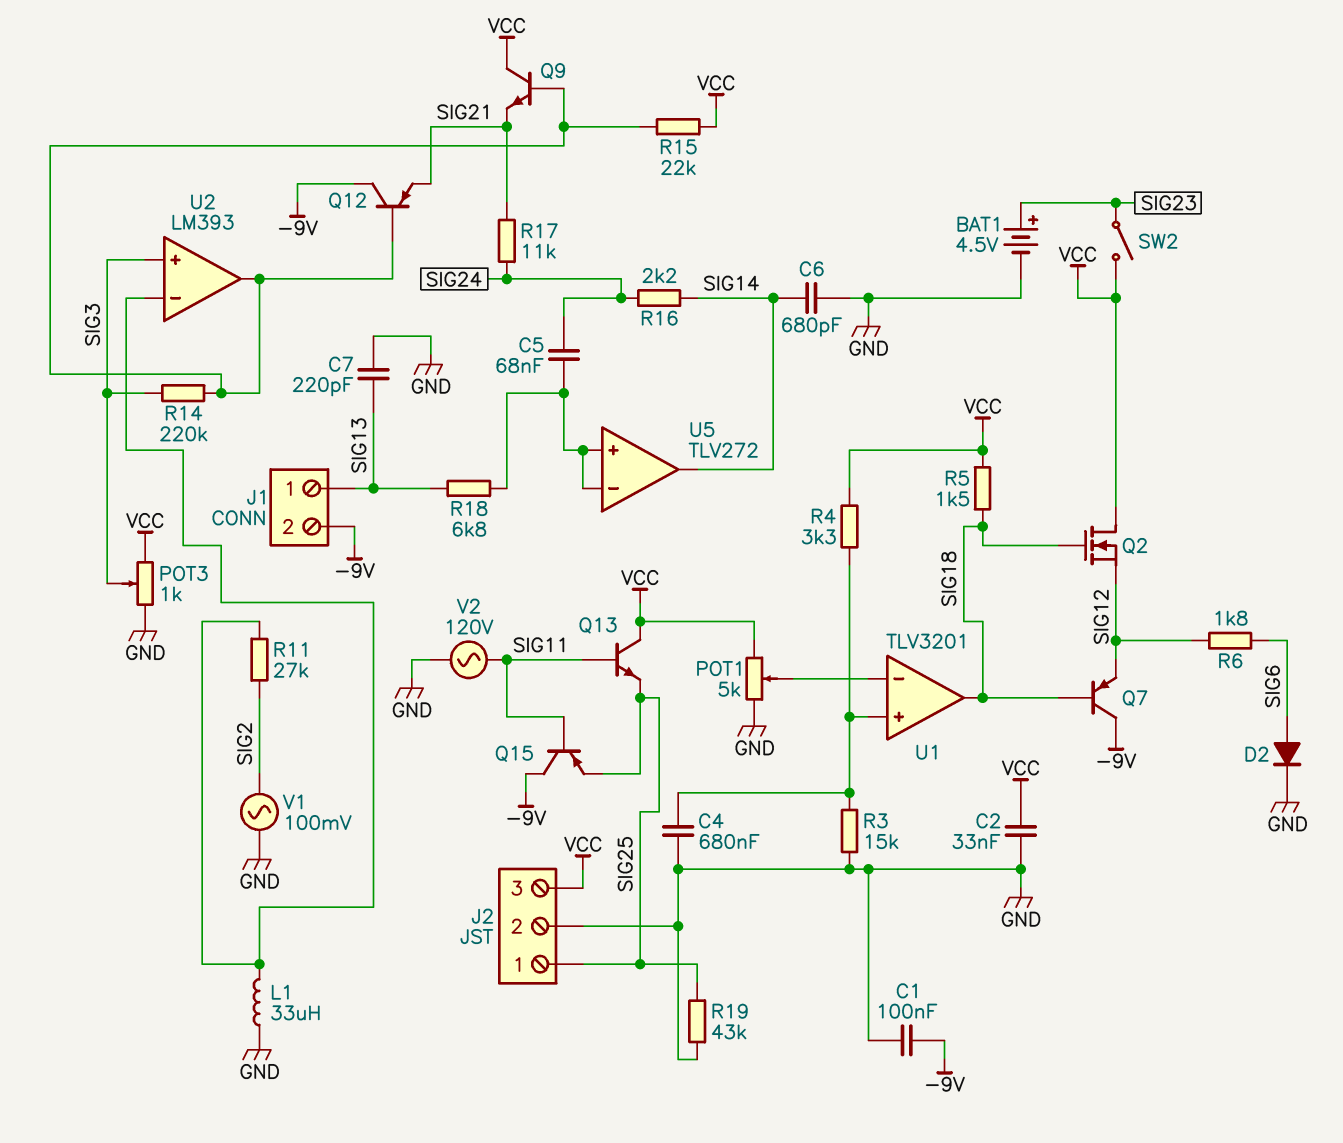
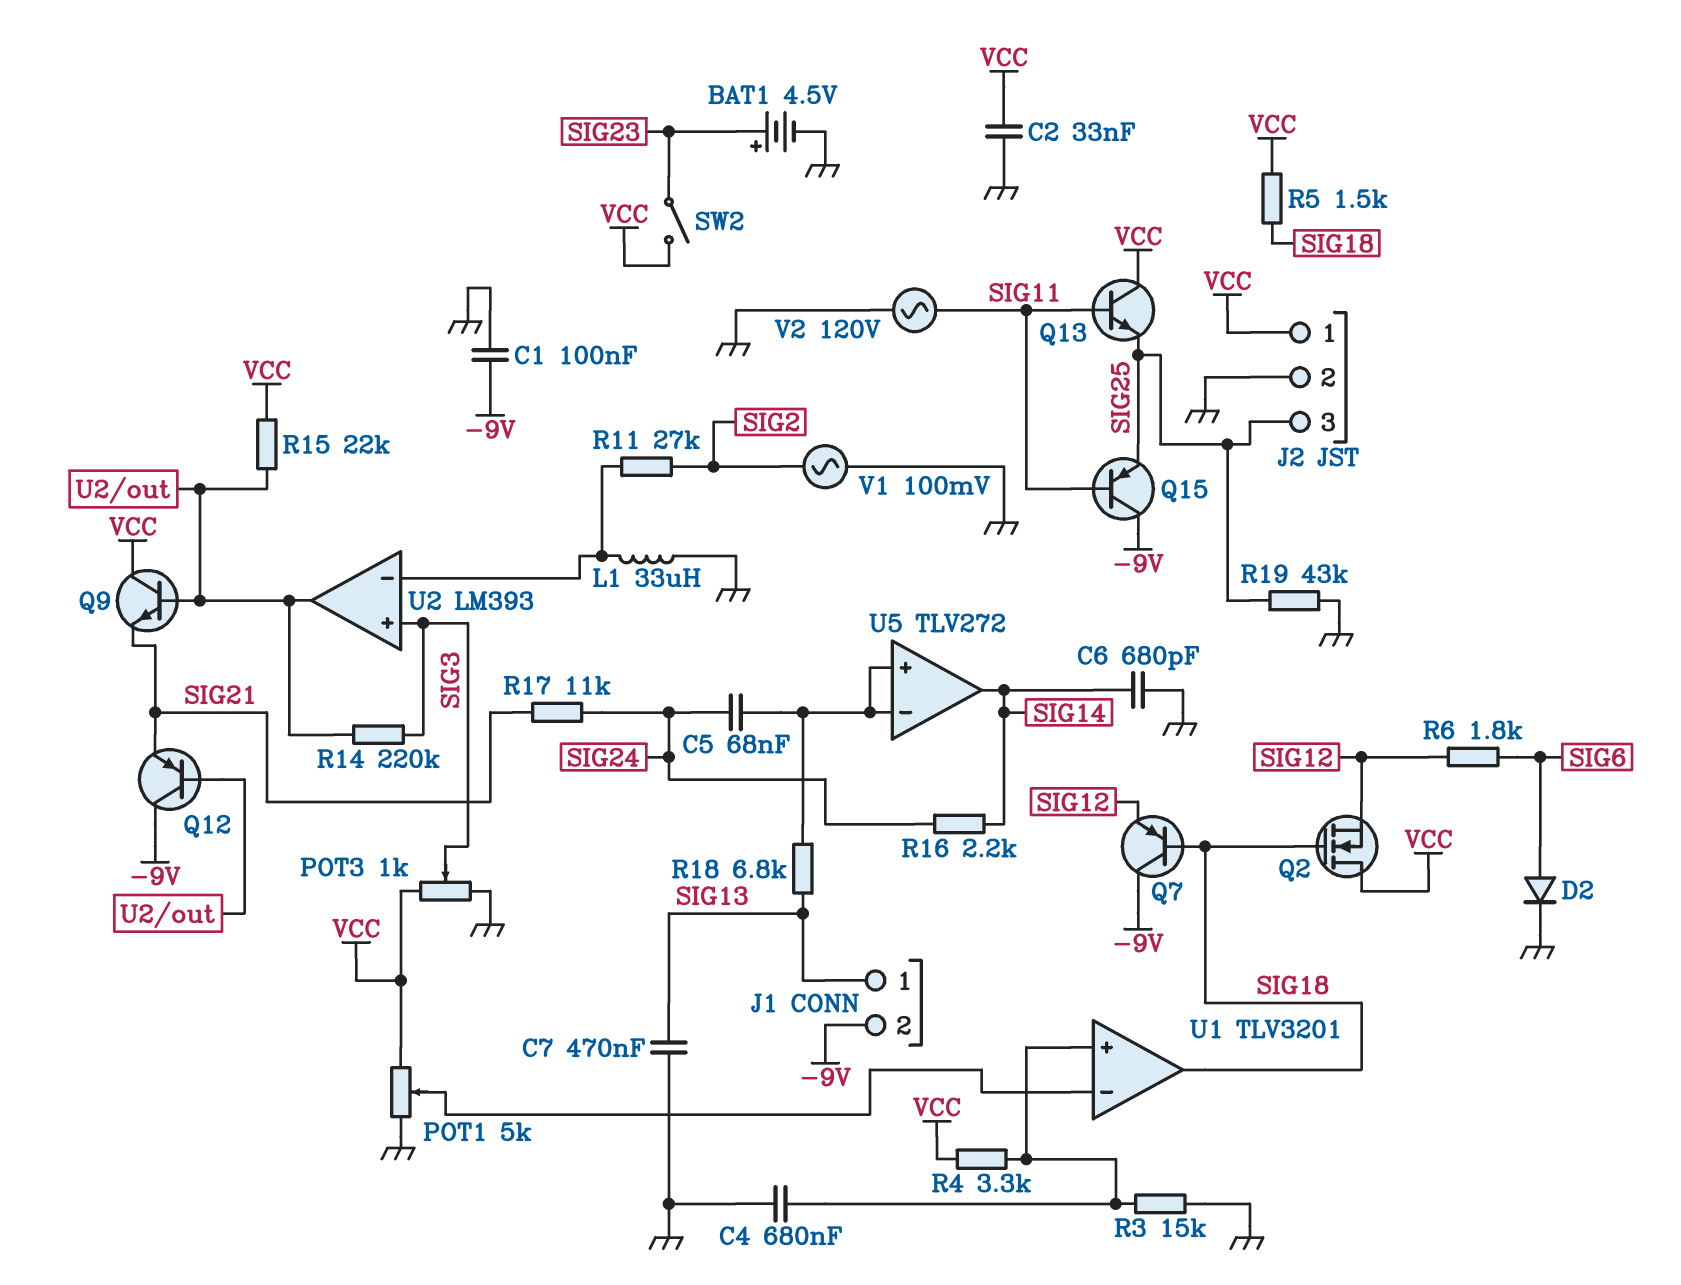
C7: 220pF (GND, SIG13) -> 470nF (GND, SIG13)
J2 pin 1: SIG25 -> VCC
J2 pin 3: VCC -> SIG25

